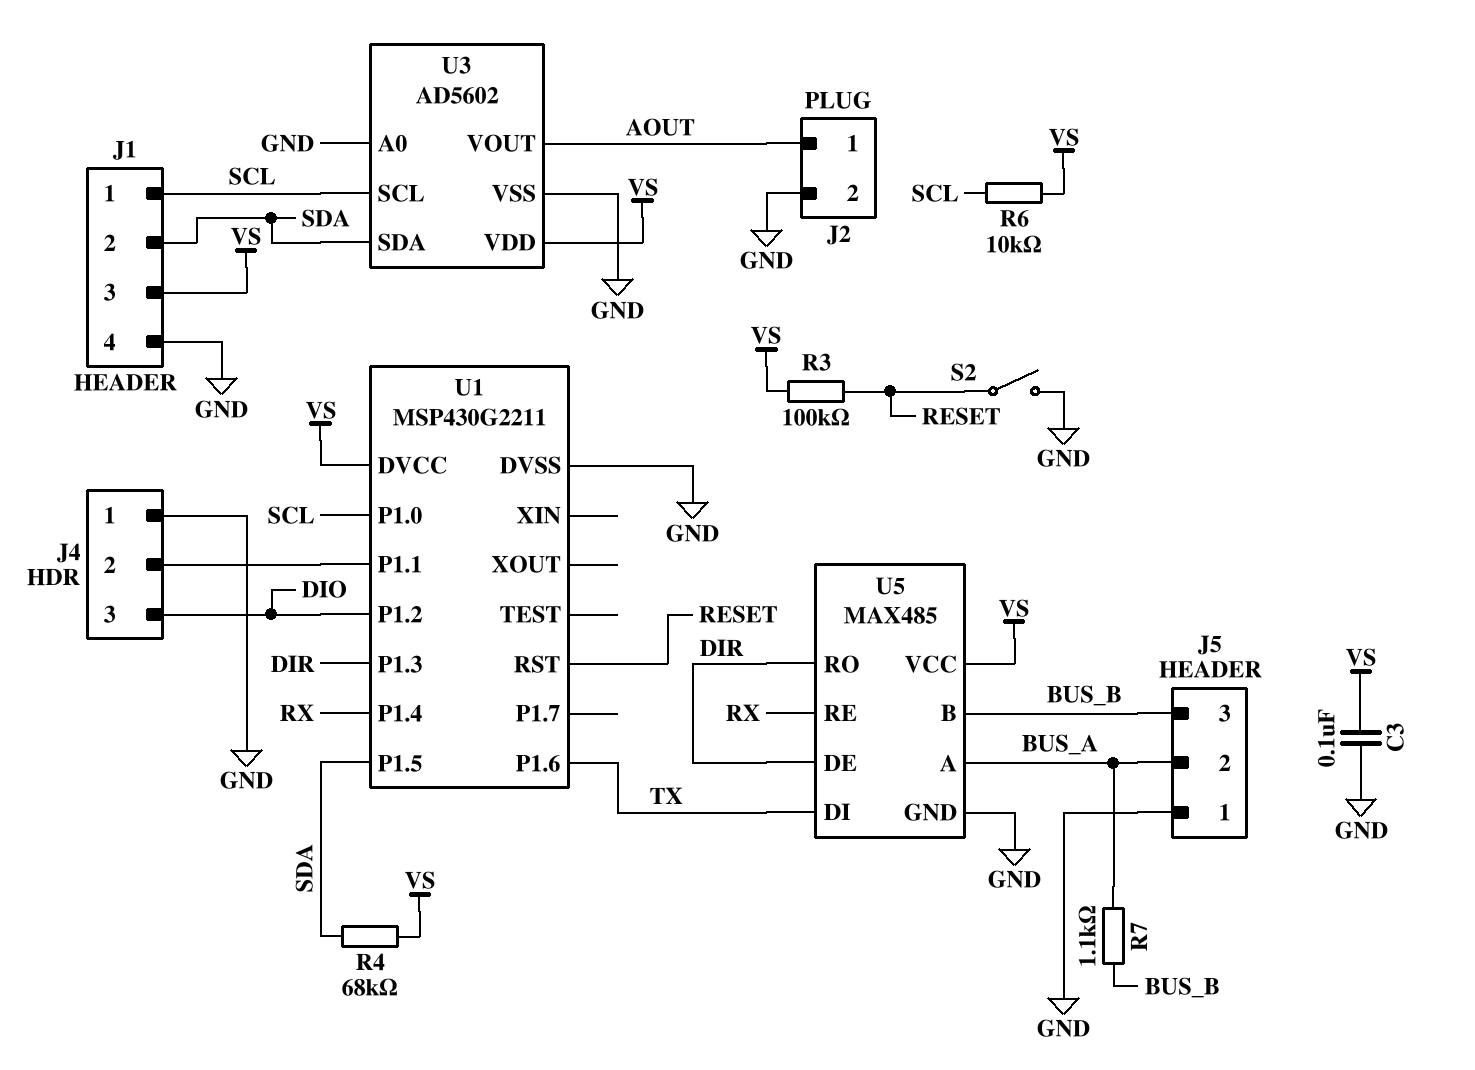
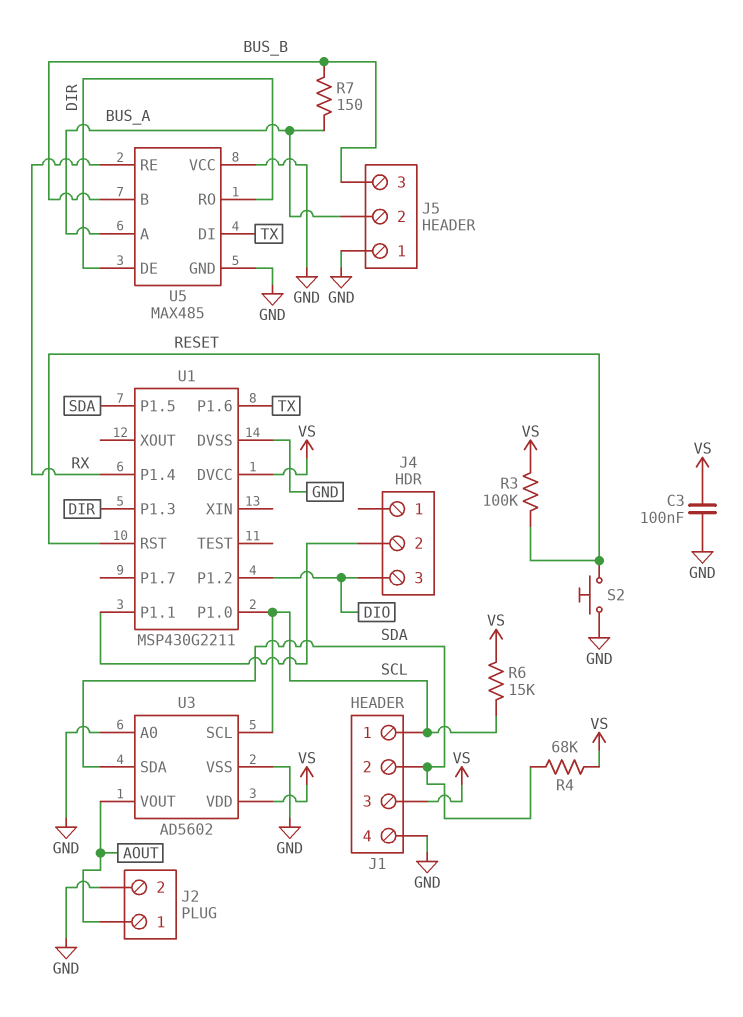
J4 pin 1: GND -> none
R6: 10k (SCL, VS) -> 15k (SCL, VS)
R7: 1.1k (BUS_A, BUS_B) -> 150 (BUS_A, BUS_B)
S2: switch (GND, RESET) -> button (GND, RESET)
U5 pin VCC: VS -> GND

